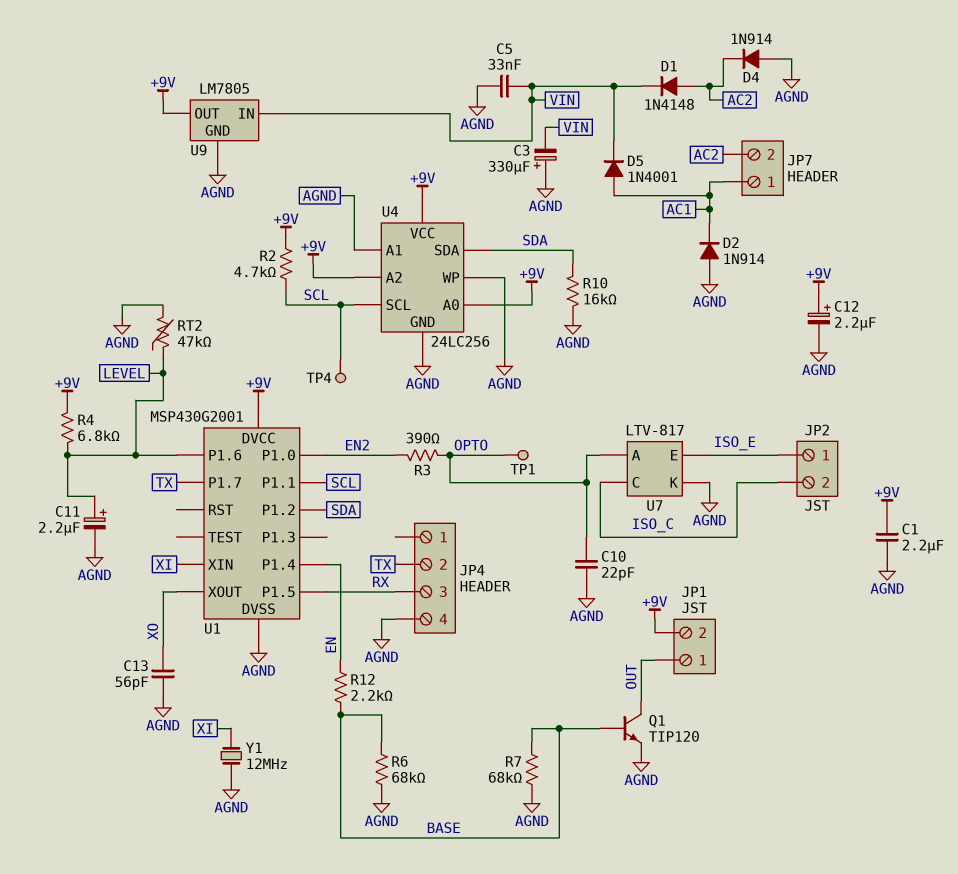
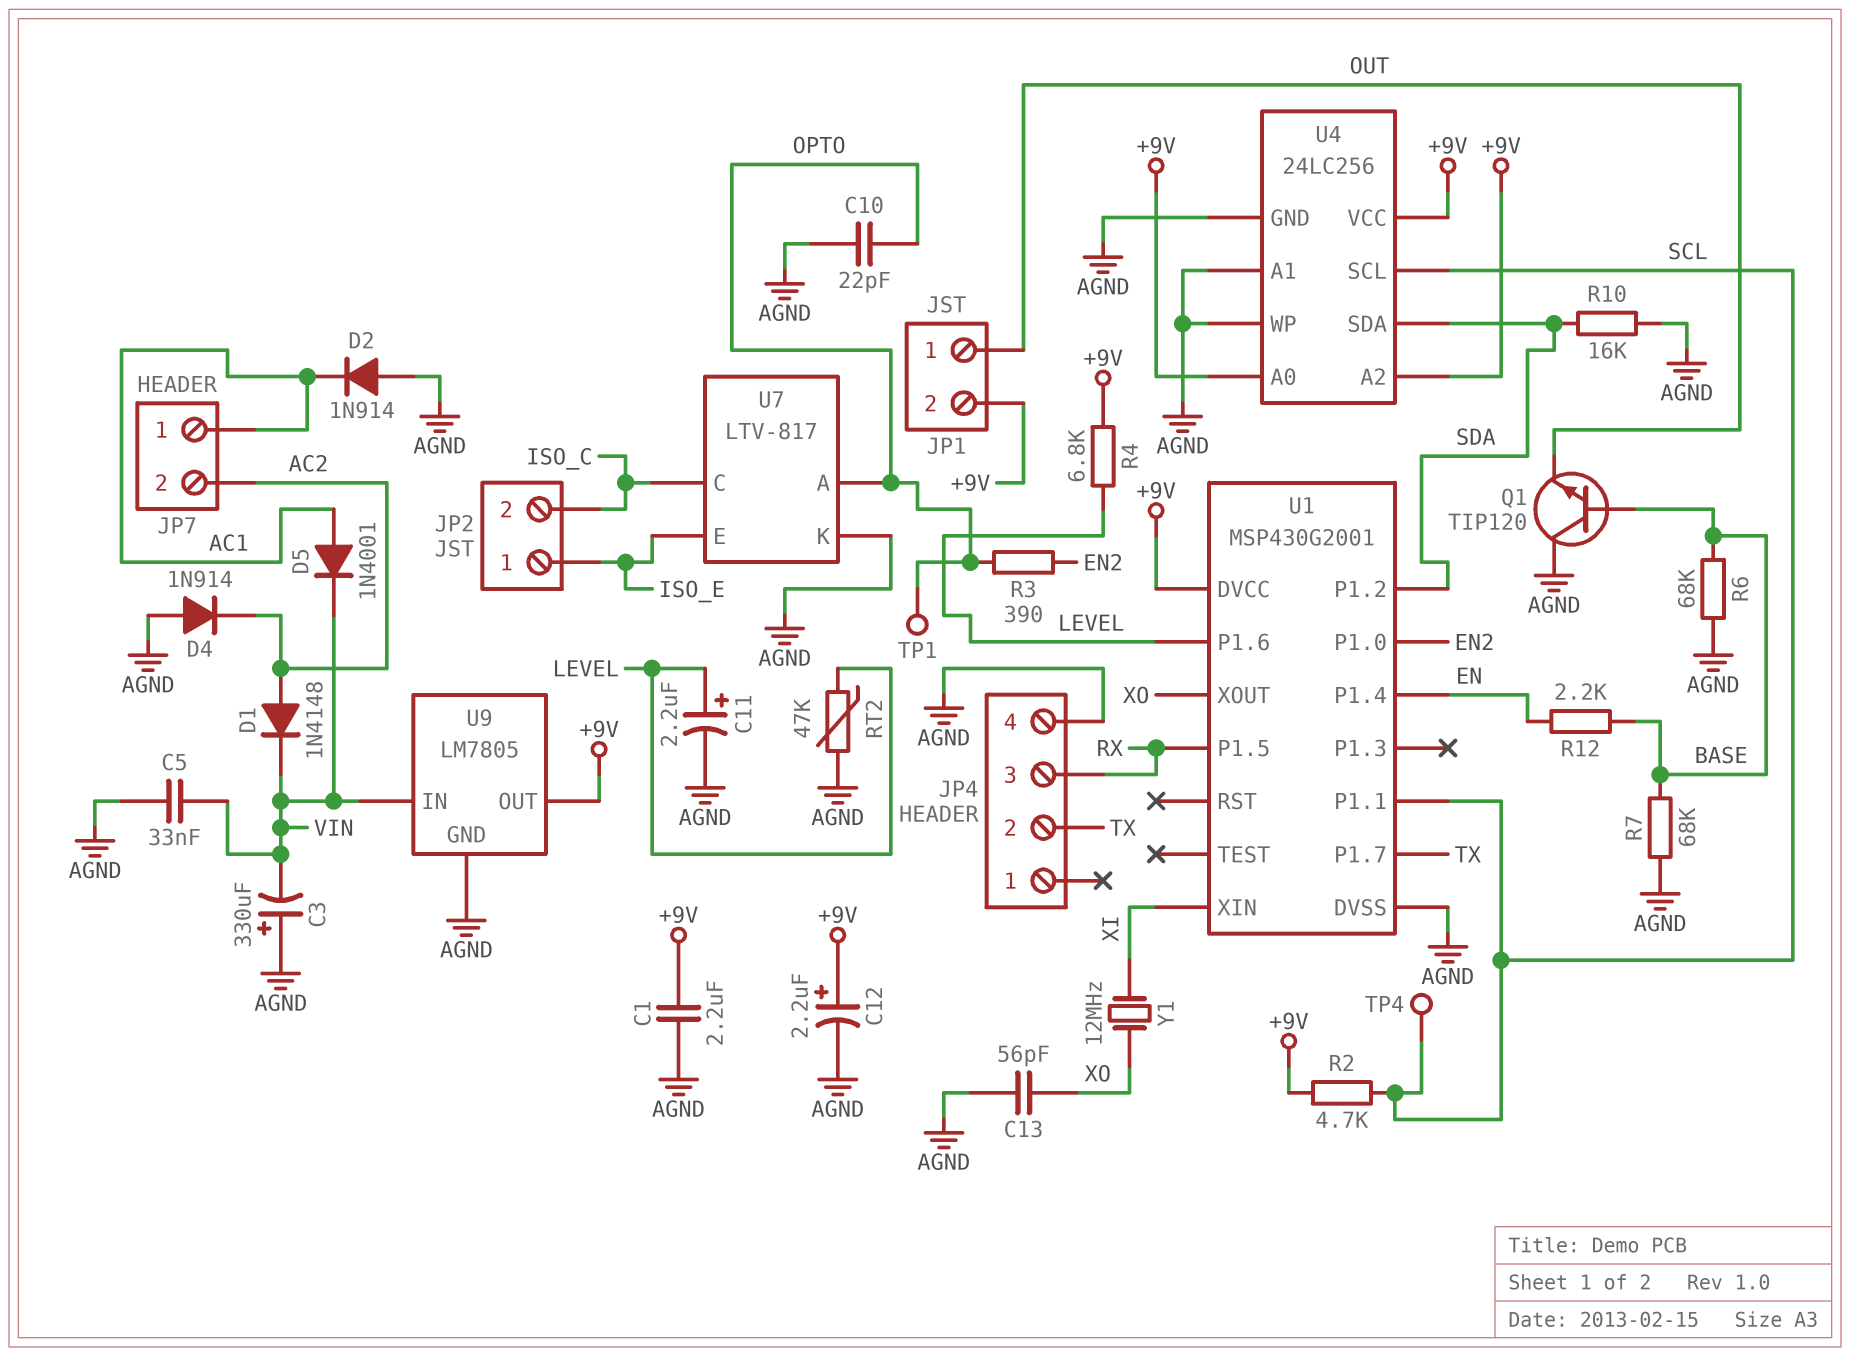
Q1: NPN TIP120 (B BASE, C OUT, E AGND) -> NPN TIP120 (B BASE, C AGND, E OUT)
Y1: 12MHz (AGND, XI) -> 12MHz (XI, XO)

